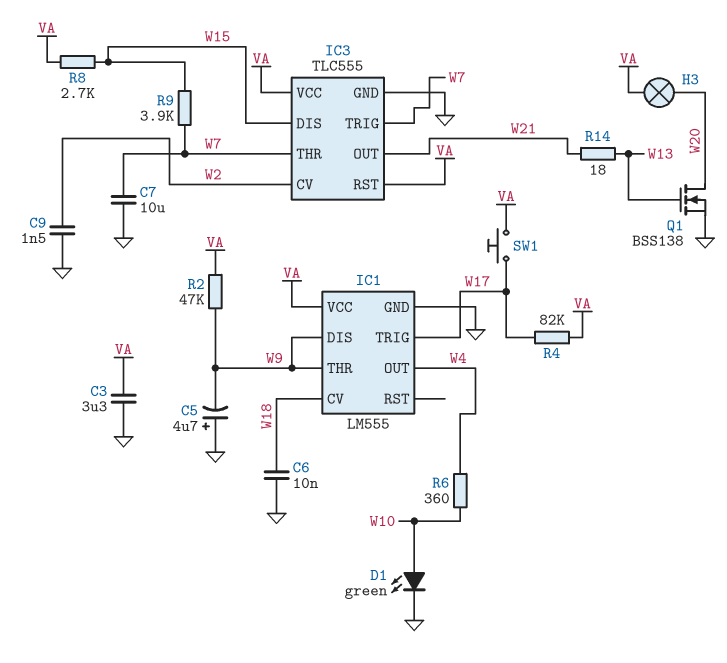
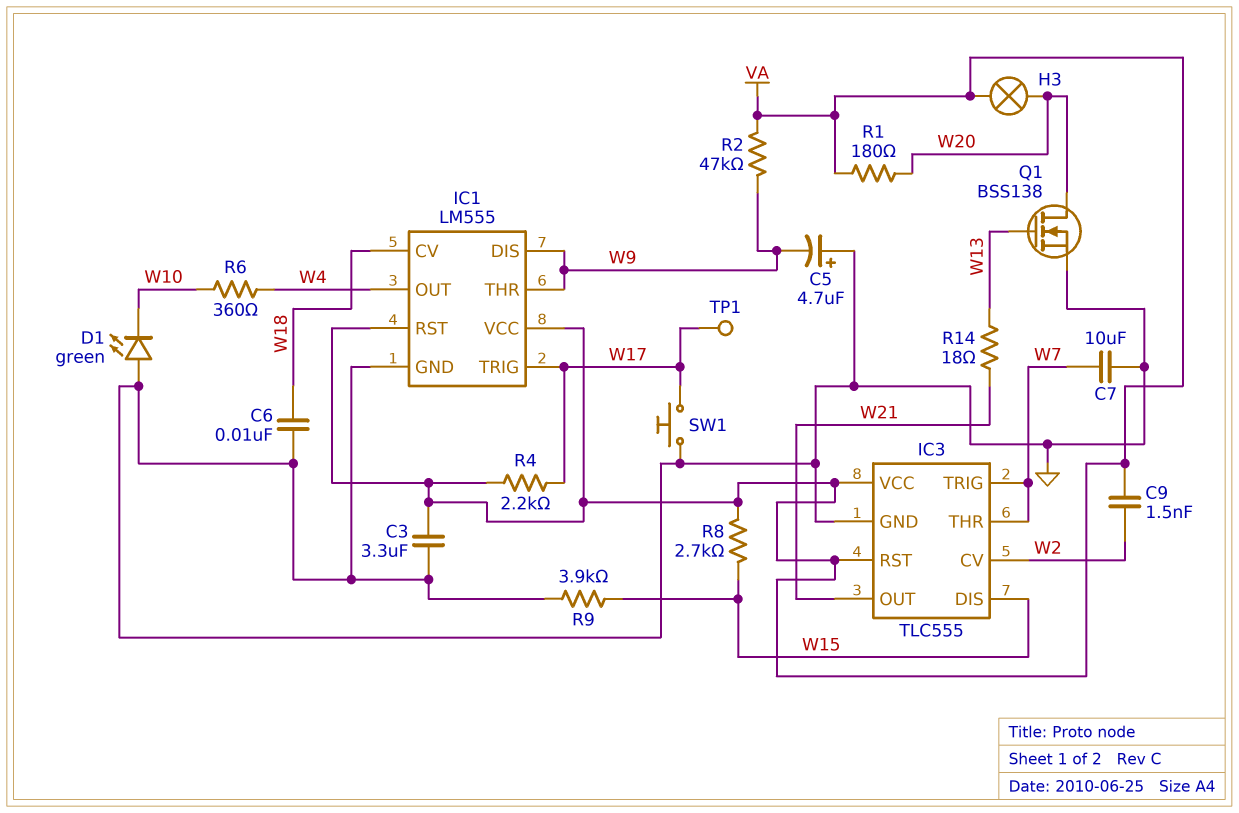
C9: 1.5nF (GND, W2) -> 1.5nF (VA, W2)
D1: LED green (A W10, K GND) -> LED green (A GND, K W10)
IC1 pin RST: none -> VA
R1: none -> 180 (VA, W20)
R4: 82k (VA, W17) -> 2.2k (VA, W17)
R9: 3.9k (W7, W15) -> 3.9k (GND, W15)
SW1: button (VA, W17) -> button (GND, W17)
TP1: none -> test point (W17)

